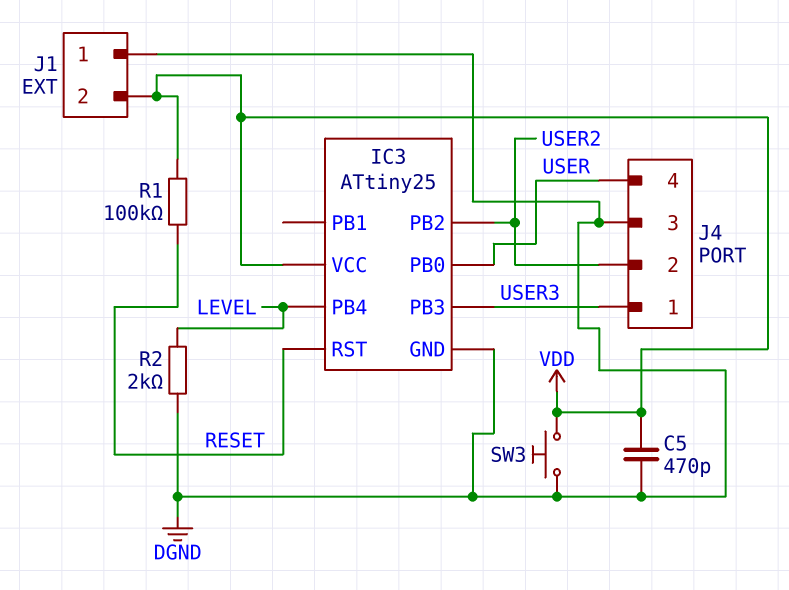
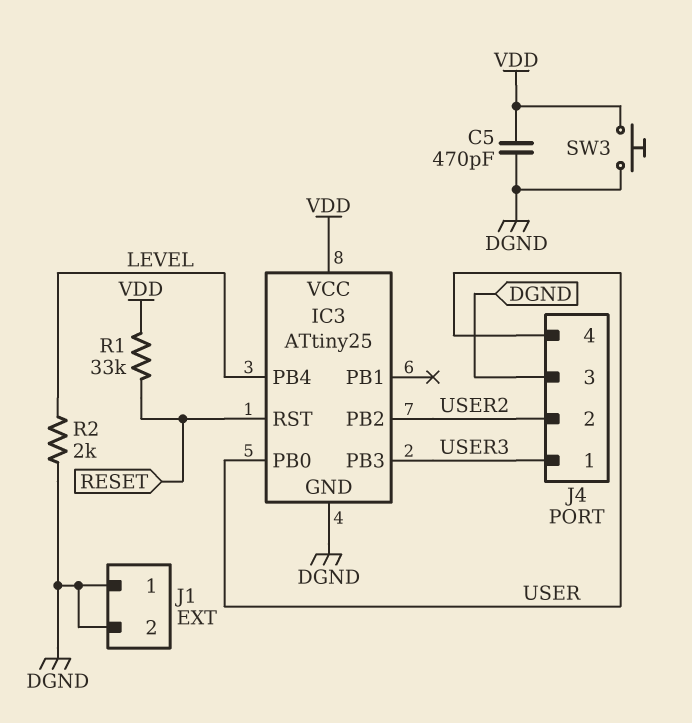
J1 pin 2: VDD -> DGND
R1: 100k (RESET, VDD) -> 33k (RESET, VDD)

